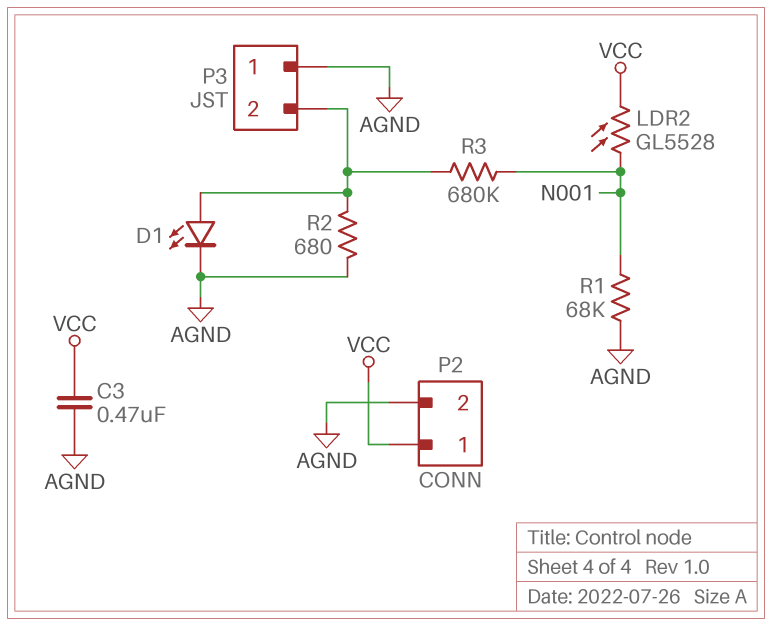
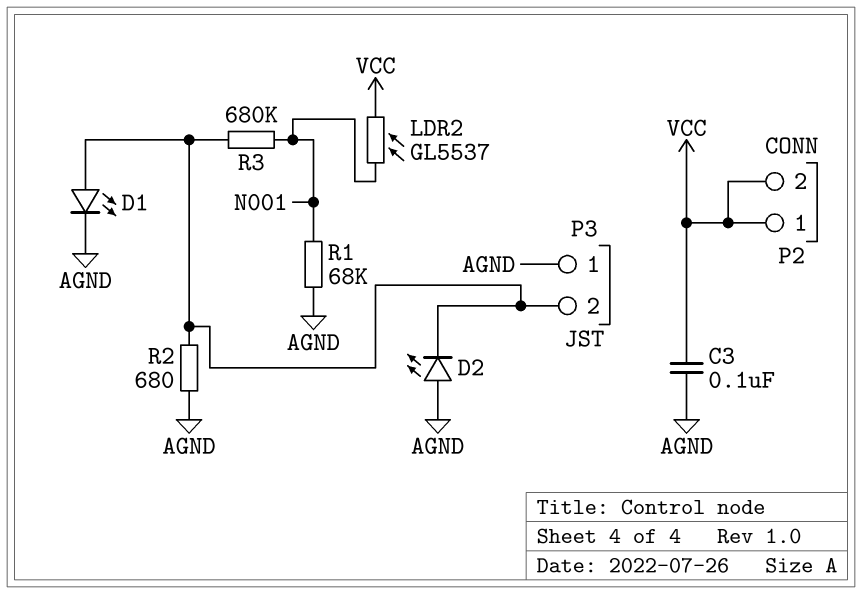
C3: 470nF (AGND, VCC) -> 100nF (AGND, VCC)
D2: none -> LED (A AGND, K P3/2)
LDR2: GL5528 (N001, VCC) -> GL5537 (N001, VCC)
P2 pin 2: AGND -> VCC

